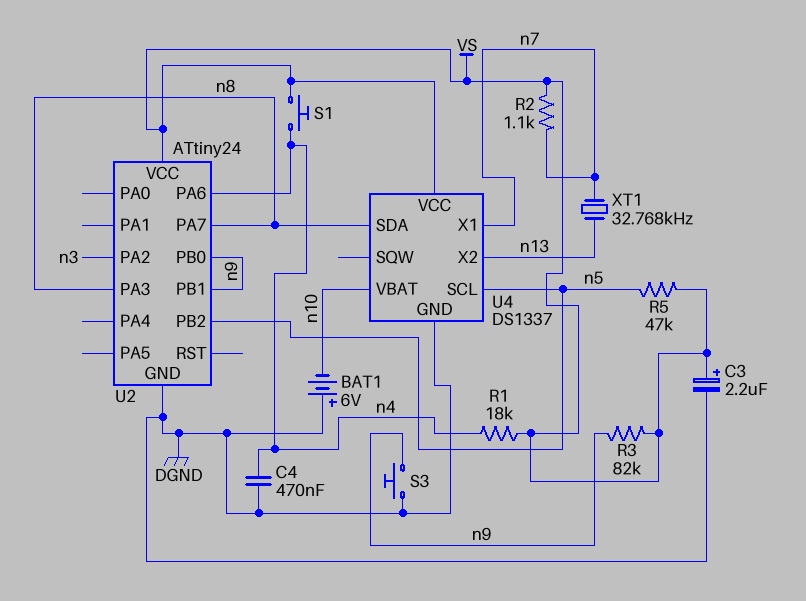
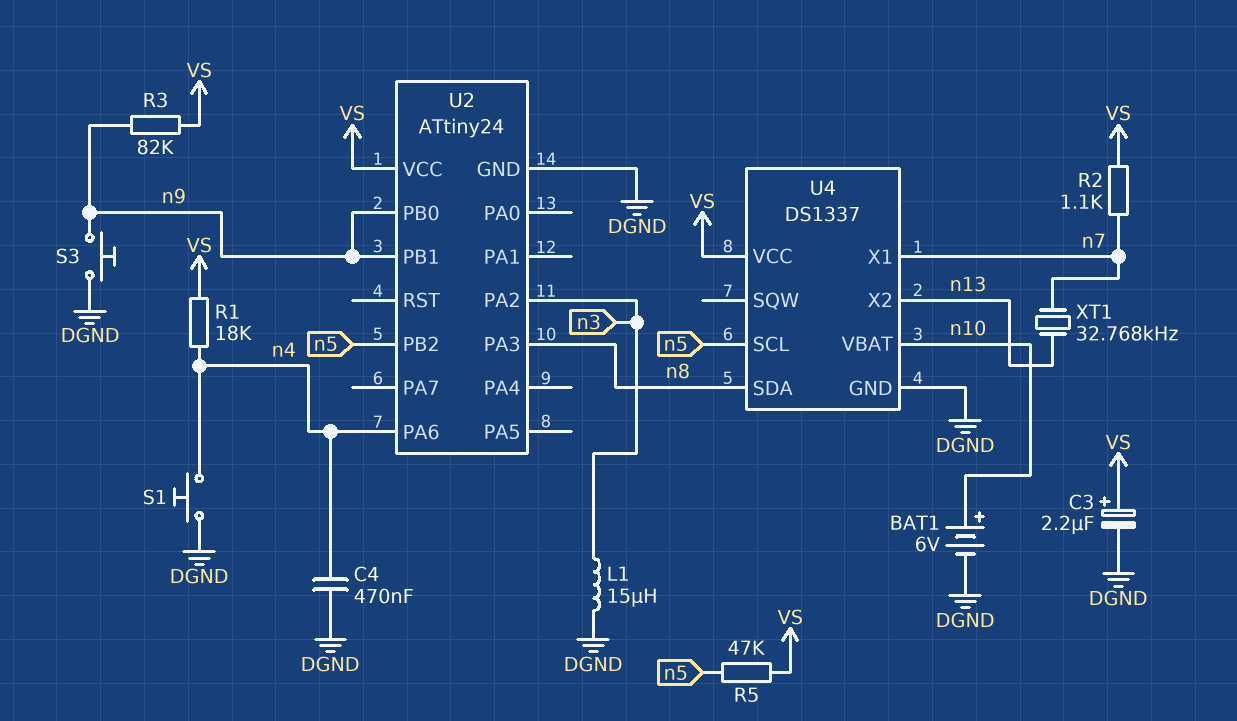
BAT1: 6V (plus DGND, minus n10) -> 6V (plus n10, minus DGND)
L1: none -> 15uH (DGND, n3)
S1: button (VS, n4) -> button (DGND, n4)
U2 pin PA7: n8 -> none

